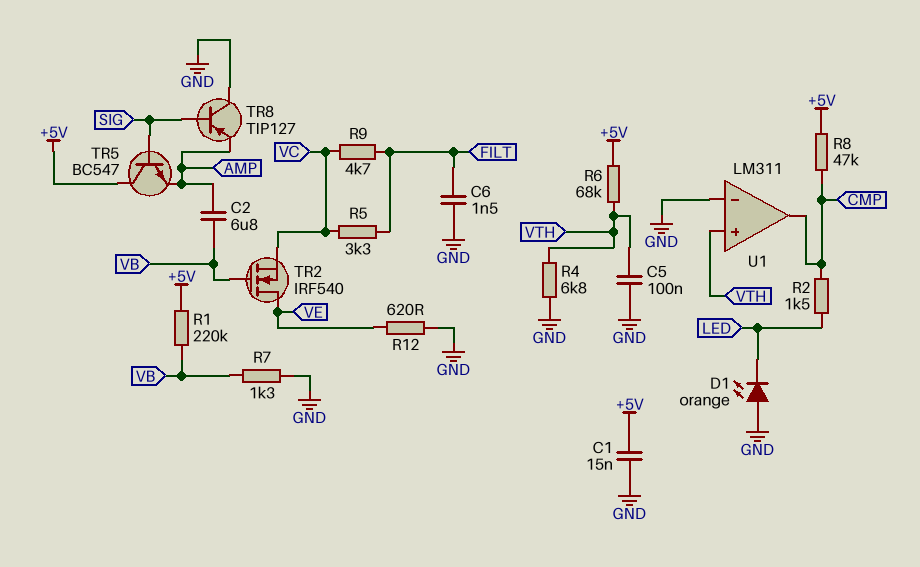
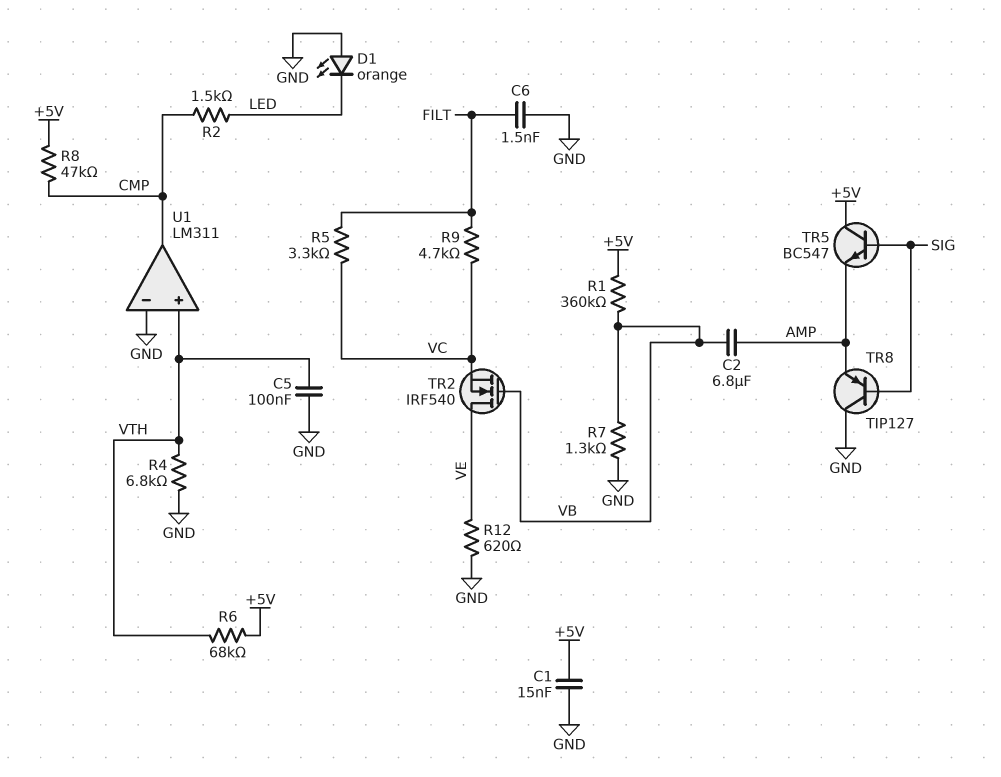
R1: 220k (+5V, VB) -> 360k (+5V, VB)

